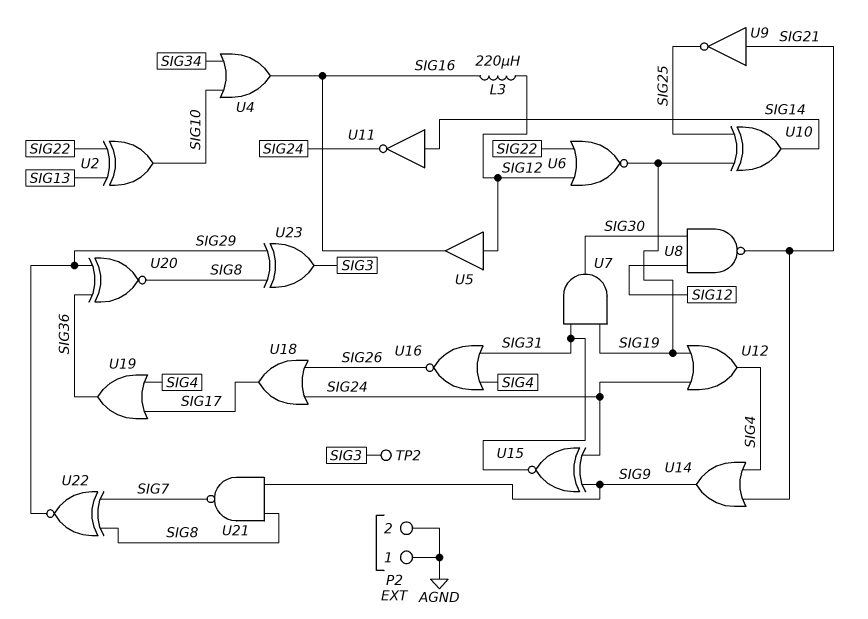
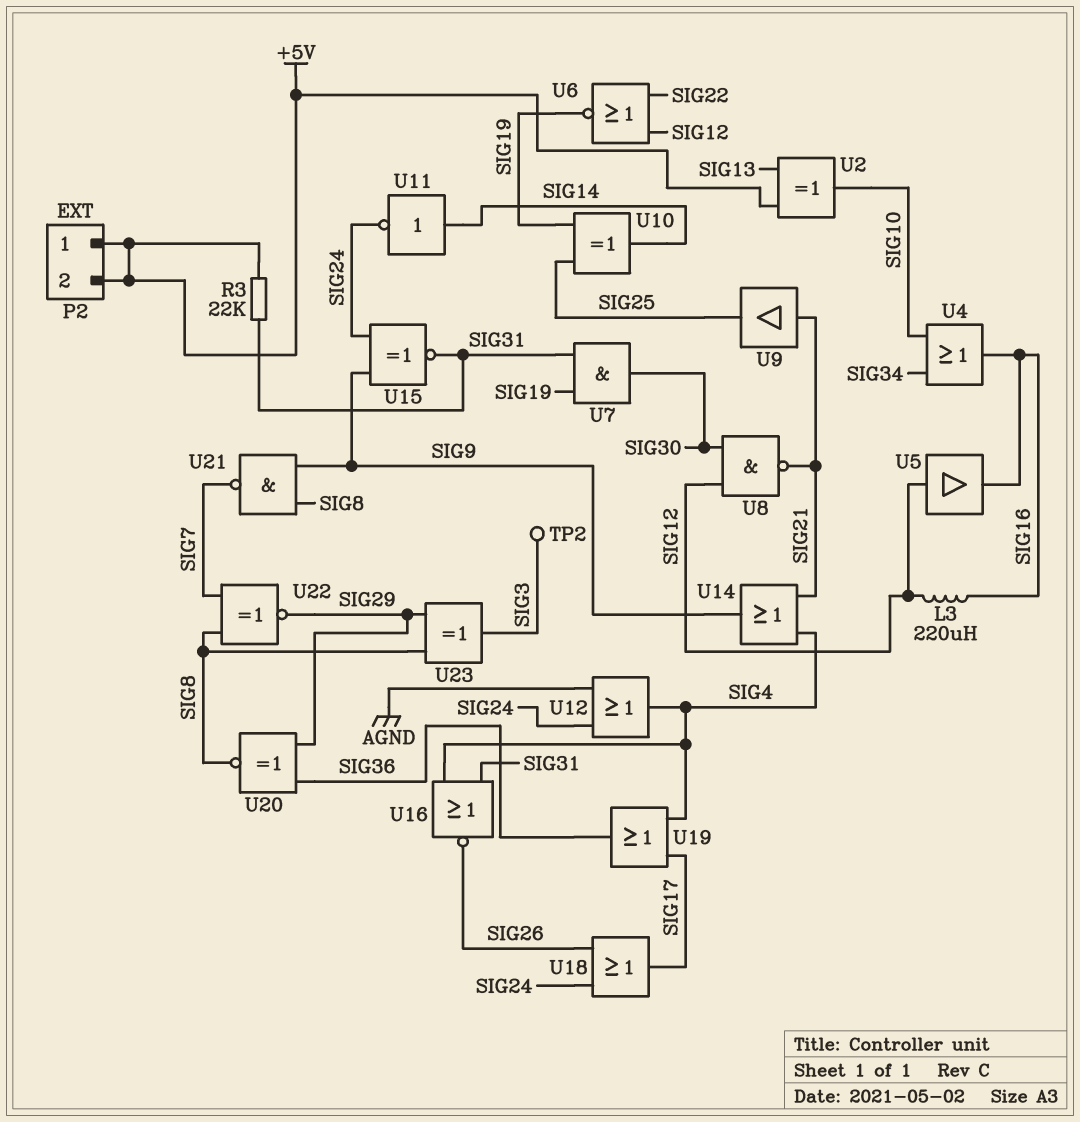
P2 pin 1: AGND -> +5V
P2 pin 2: AGND -> +5V
R3: none -> 22k (+5V, SIG31)
U2: XOR (in SIG13, in SIG22, out SIG10) -> XOR (in +5V, in SIG13, out SIG10)
U9: NOT (in SIG21, out SIG25) -> buffer (in SIG21, out SIG25)
U12: OR (in SIG19, in SIG24, out SIG4) -> OR (in AGND, in SIG24, out SIG4)

